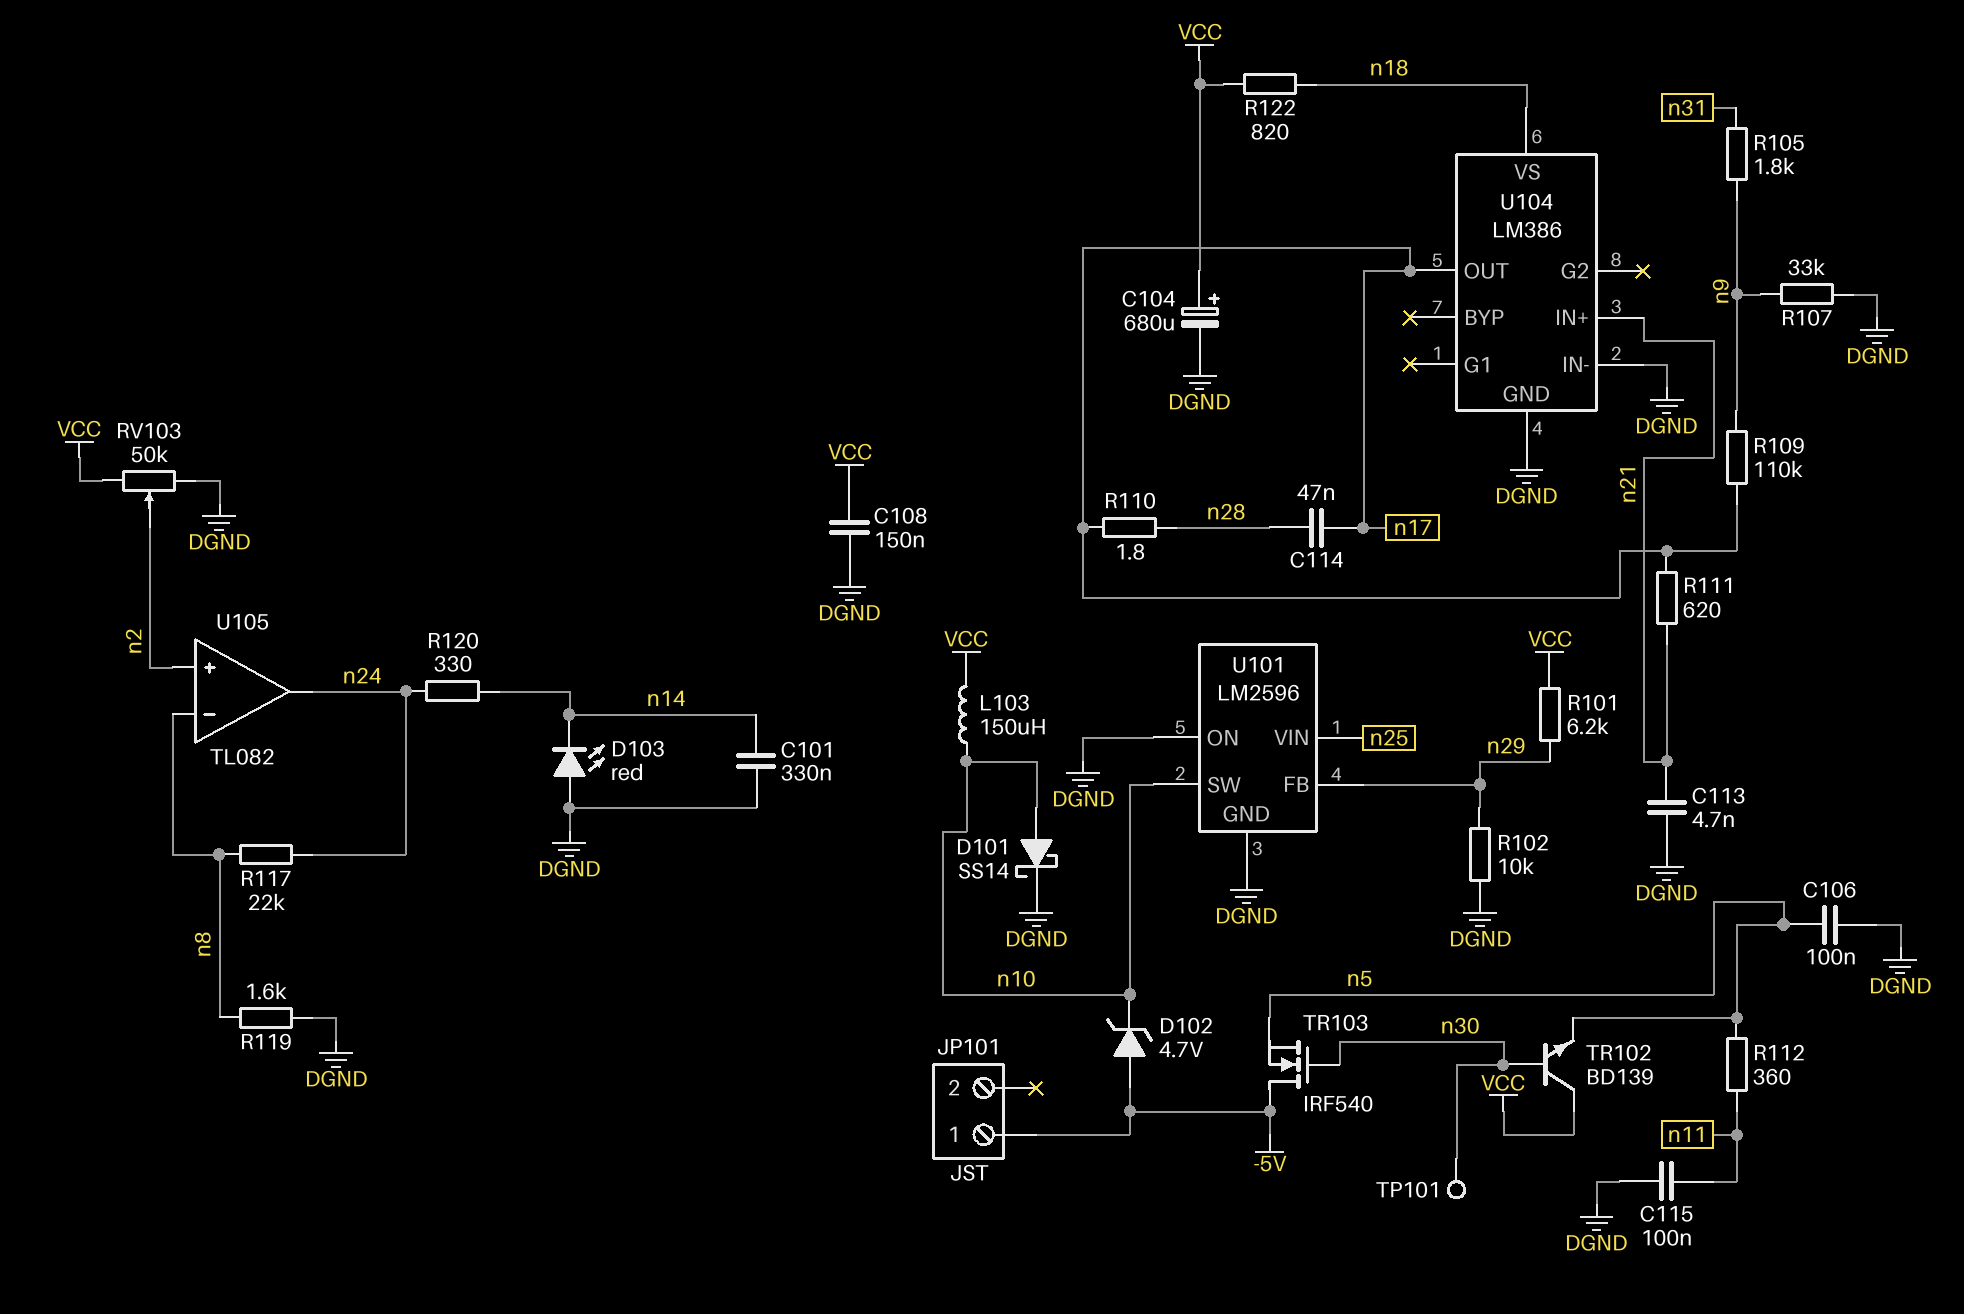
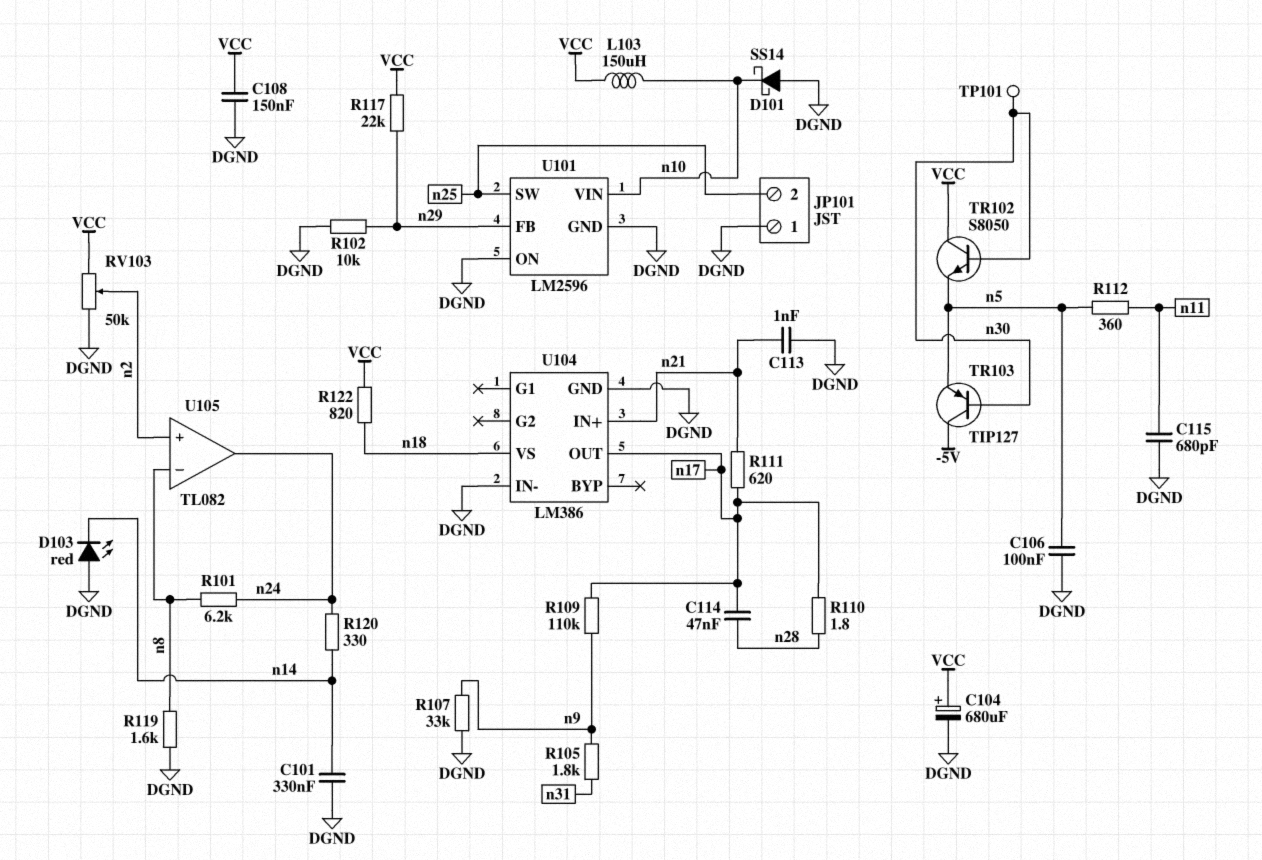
C113: 4.7nF (DGND, n21) -> 1nF (DGND, n21)
C115: 100nF (DGND, n11) -> 680pF (DGND, n11)
D101: schottky SS14 (A n10, K DGND) -> schottky SS14 (A DGND, K n10)
D102: zener 4.7V (A -5V, K n10) -> none
JP101 pin 1: -5V -> DGND
JP101 pin 2: none -> n25
R101: 6.2k (VCC, n29) -> 6.2k (n8, n24)
R117: 22k (n8, n24) -> 22k (VCC, n29)
TR102: NPN BD139 (B n30, C VCC, E n5) -> NPN S8050 (B n30, C VCC, E n5)
TR103: NMOS IRF540 (G n30, D -5V, S n5) -> PNP TIP127 (B n30, C -5V, E n5)
U101 pin SW: n10 -> n25
U101 pin VIN: n25 -> n10

